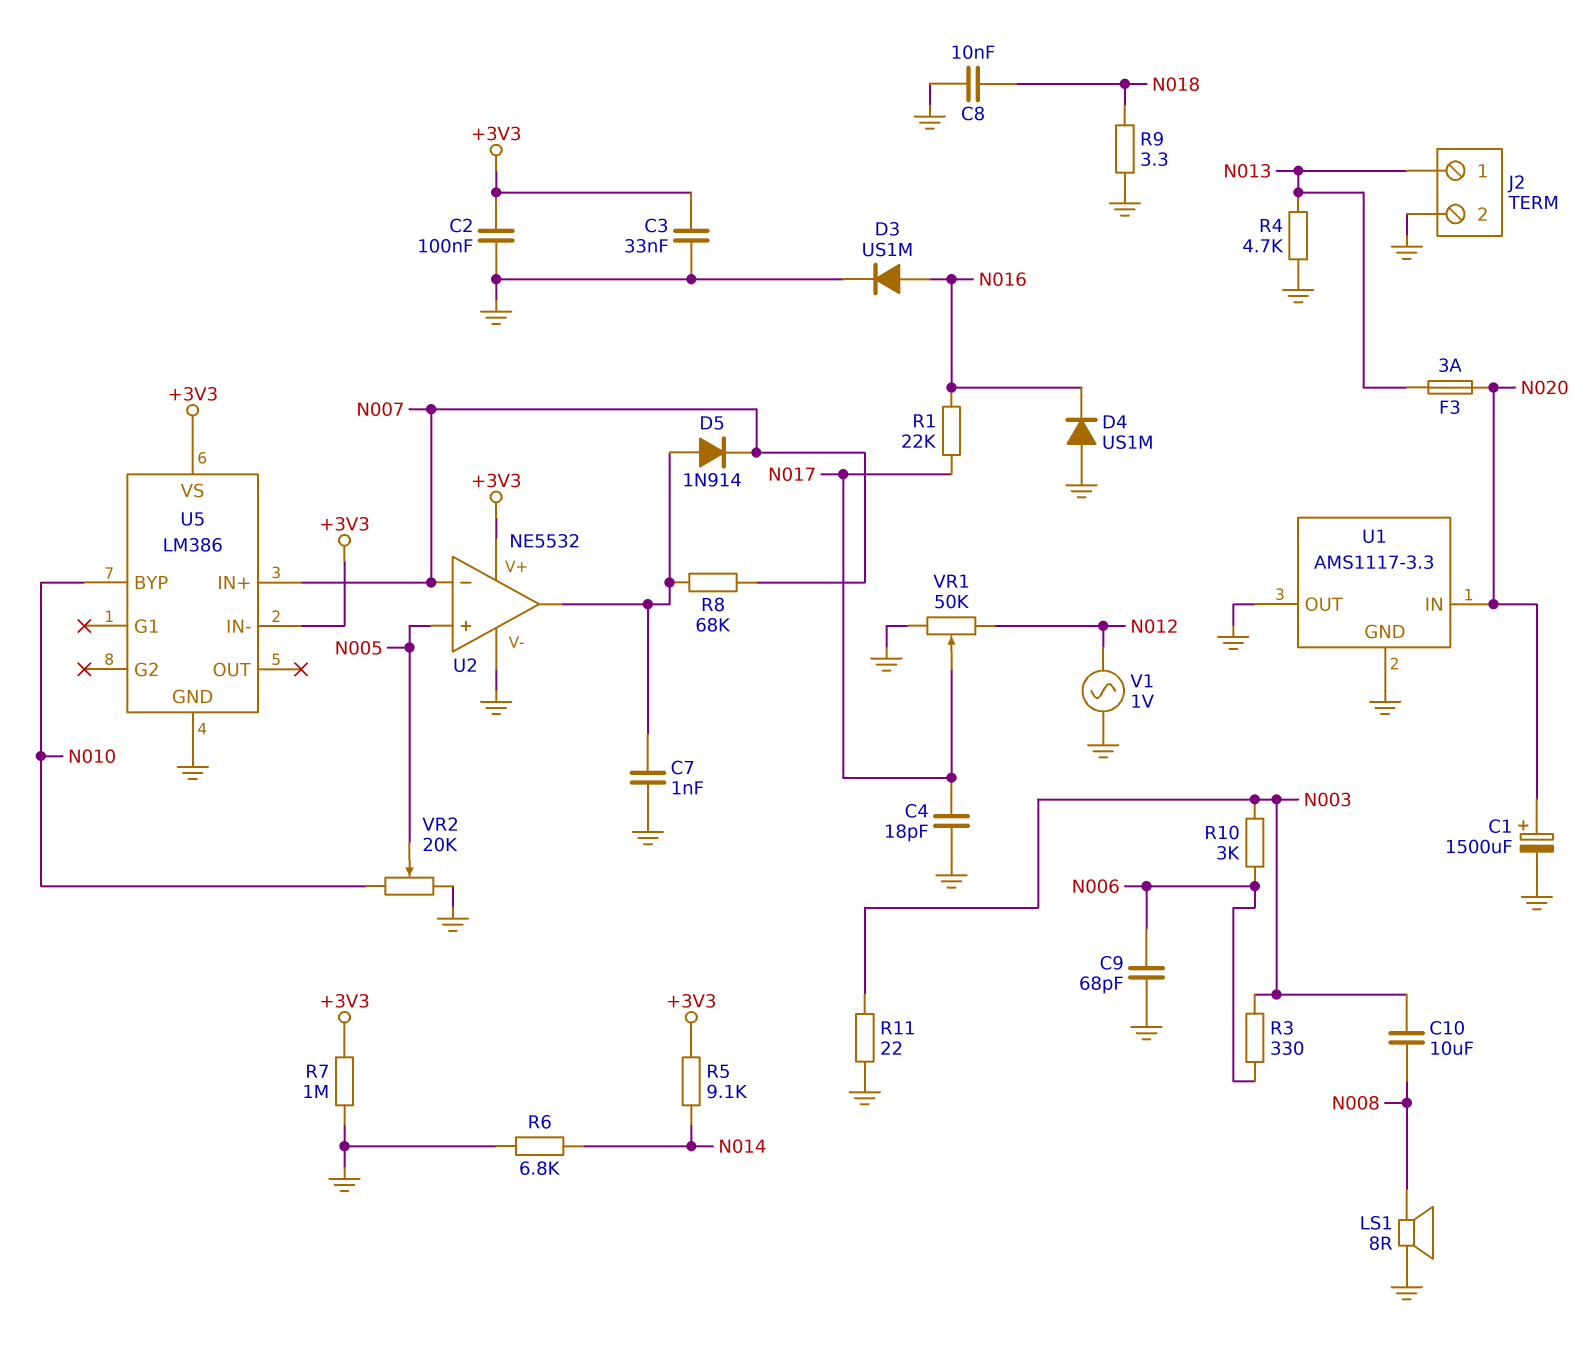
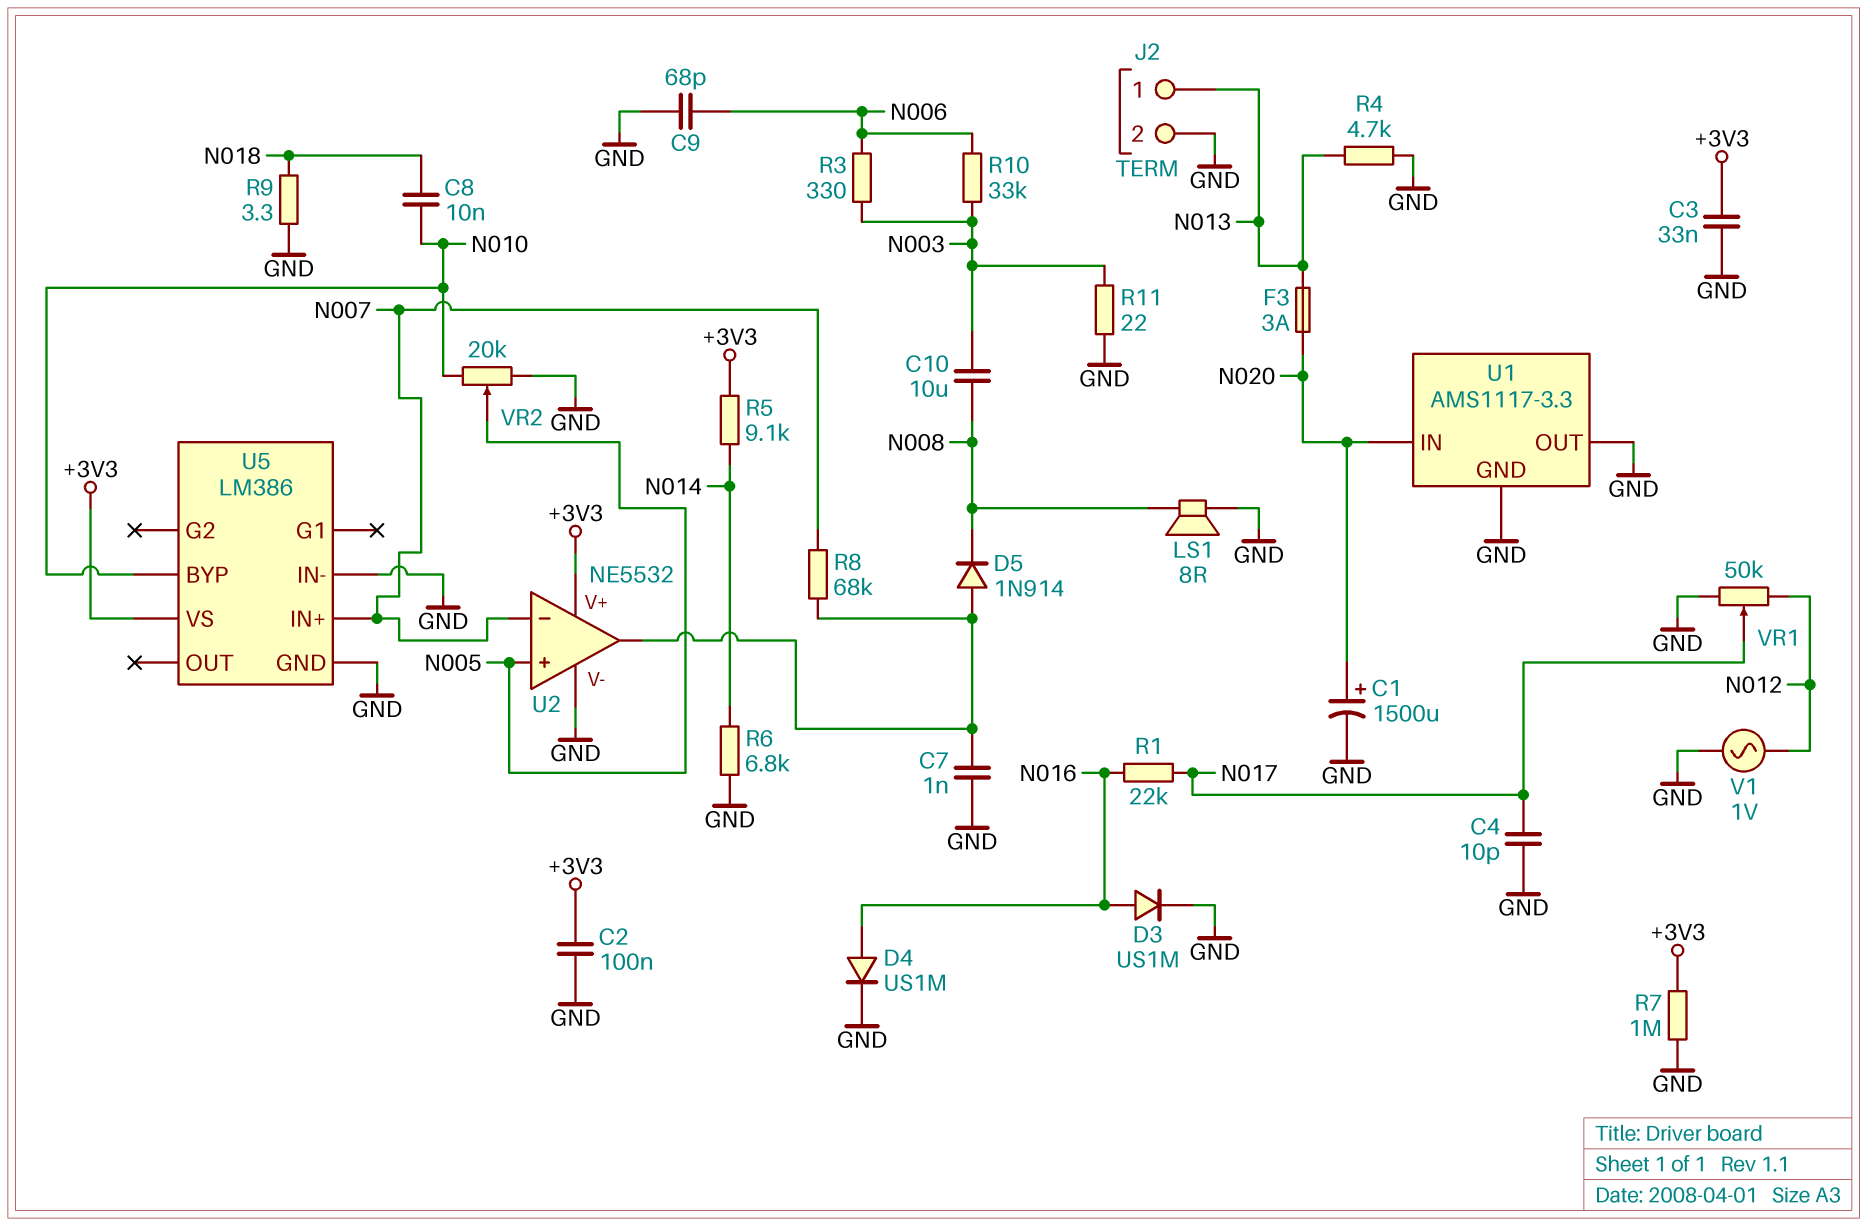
C4: 18pF (GND, N017) -> 10pF (GND, N017)
C8: 10nF (GND, N018) -> 10nF (N010, N018)
D4: diode US1M (A GND, K N016) -> diode US1M (A N016, K GND)
D5: diode 1N914 (A U2/out, K N007) -> diode 1N914 (A U2/out, K N008)
R10: 3k (N003, N006) -> 33k (N003, N006)
U5 pin IN-: +3V3 -> GND

